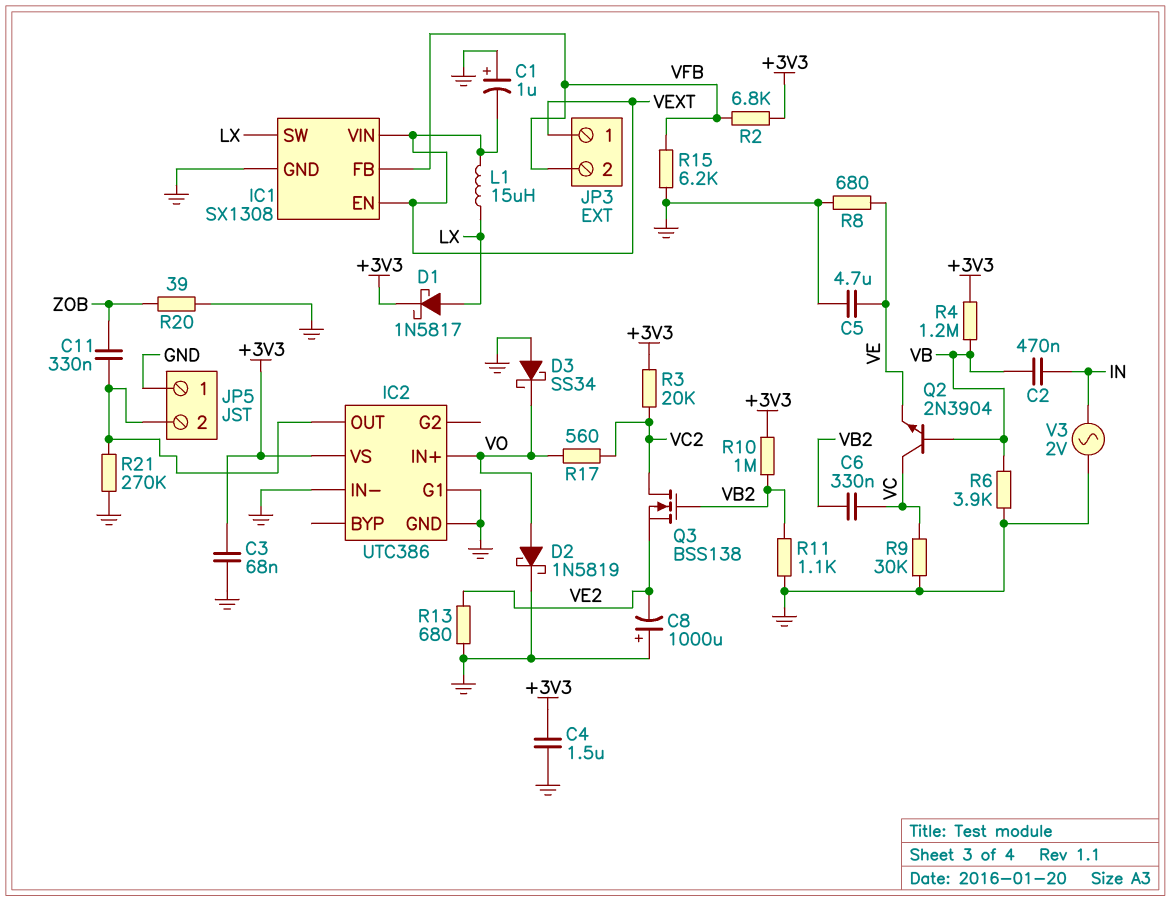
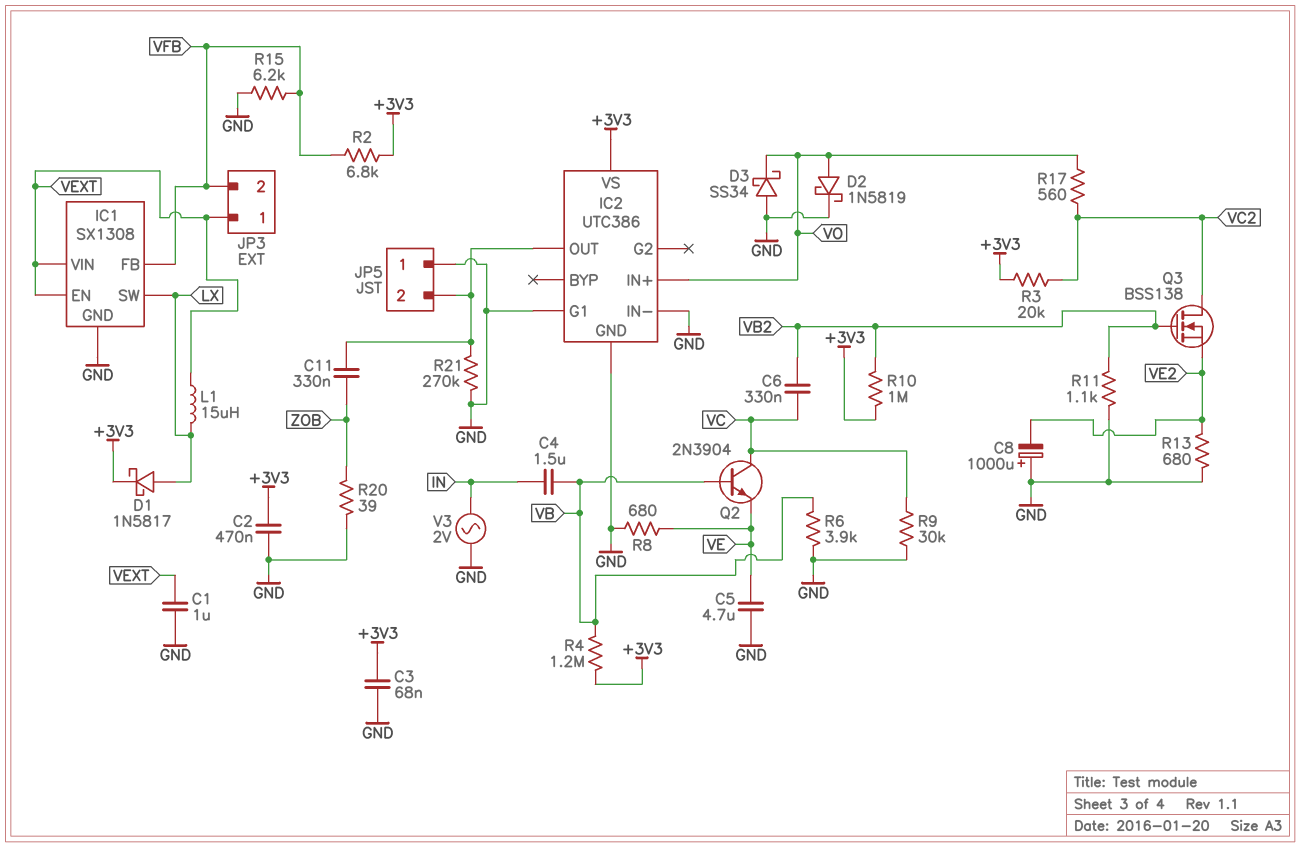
C1: 1uF (plus GND, minus VEXT) -> 1uF (GND, VEXT)
C2: 470nF (IN, VB) -> 470nF (+3V3, GND)
C4: 1.5uF (+3V3, GND) -> 1.5uF (IN, VB)

